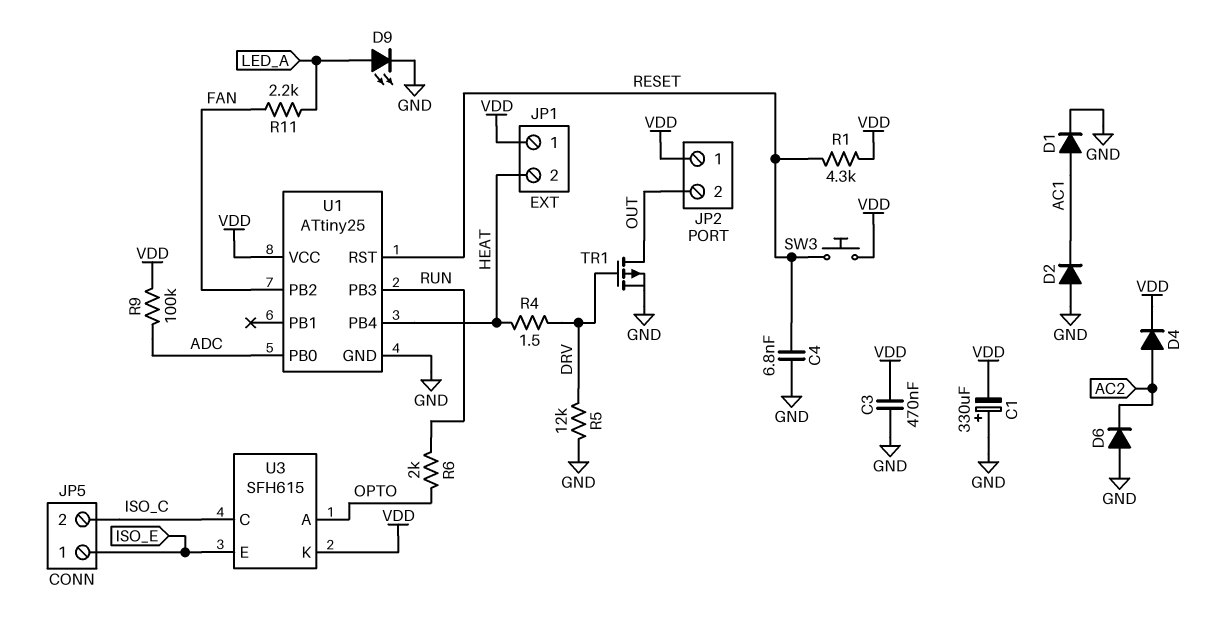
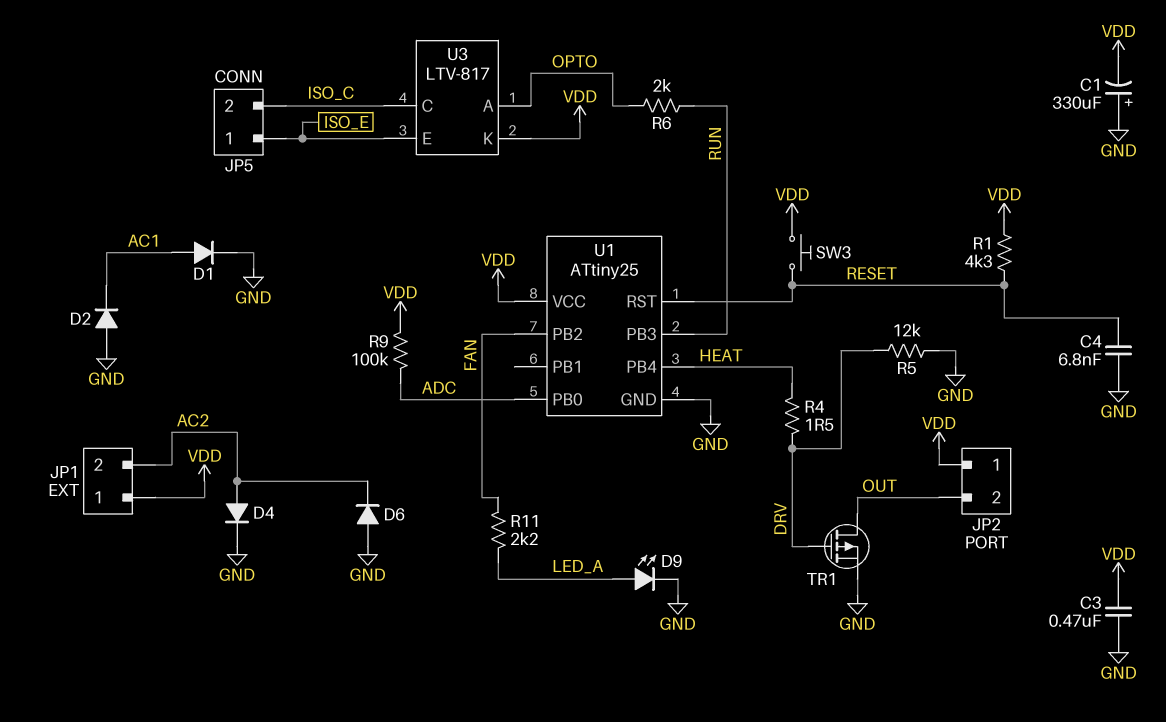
D4: diode (A AC2, K VDD) -> diode (A AC2, K GND)
JP1 pin 2: HEAT -> AC2
U3: SFH615 -> LTV-817

